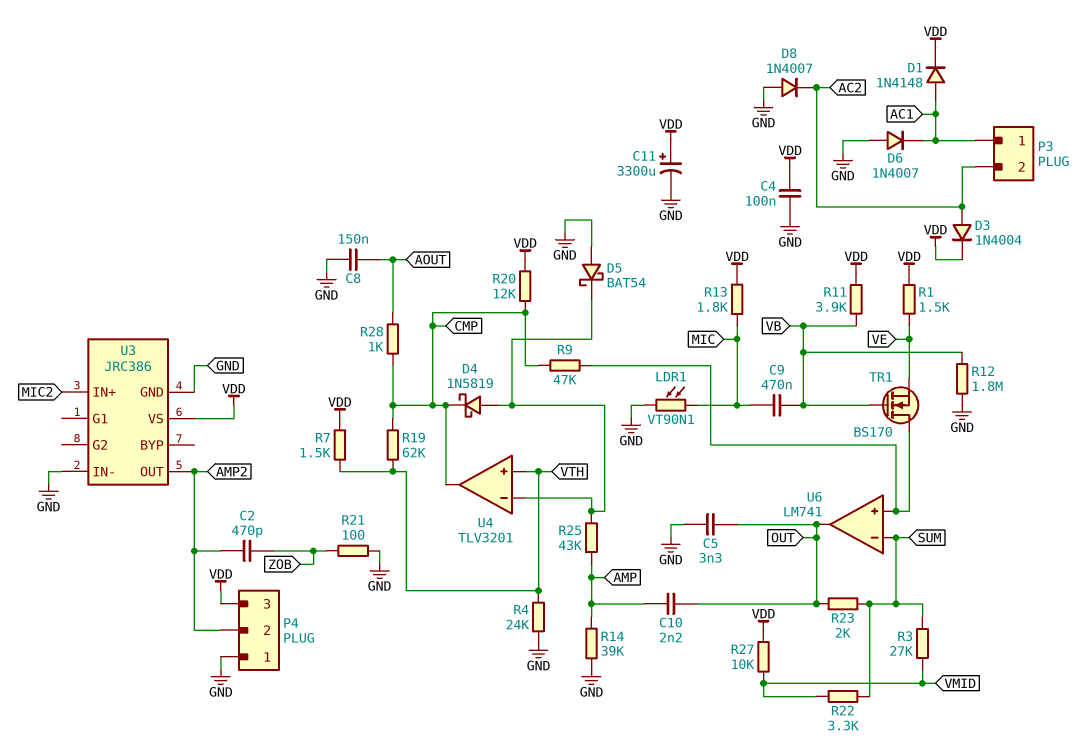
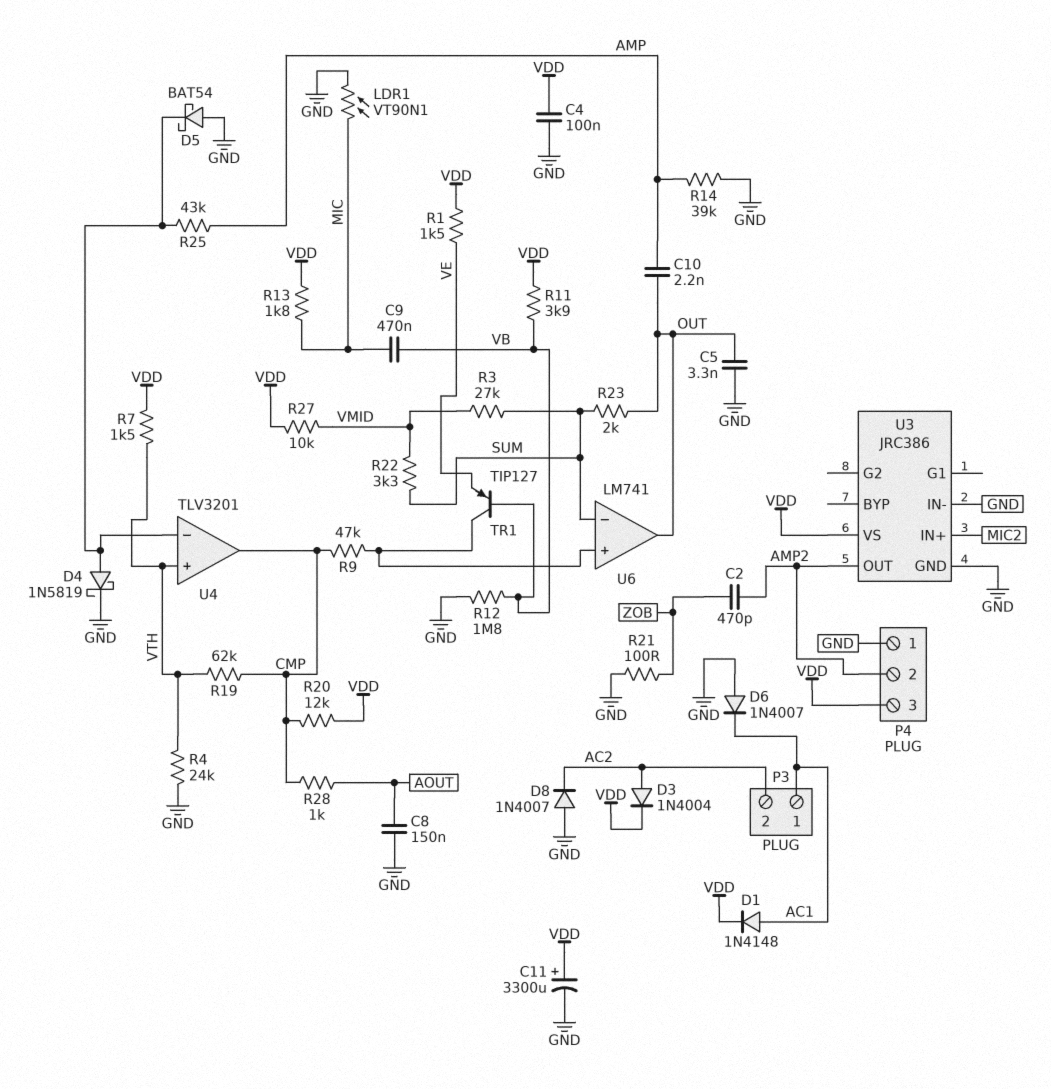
D4: schottky 1N5819 (A U4/in-, K CMP) -> schottky 1N5819 (A U4/in-, K GND)
TR1: NMOS BS170 (G VB, D U6/in+, S VE) -> PNP TIP127 (B VB, C U6/in+, E VE)

